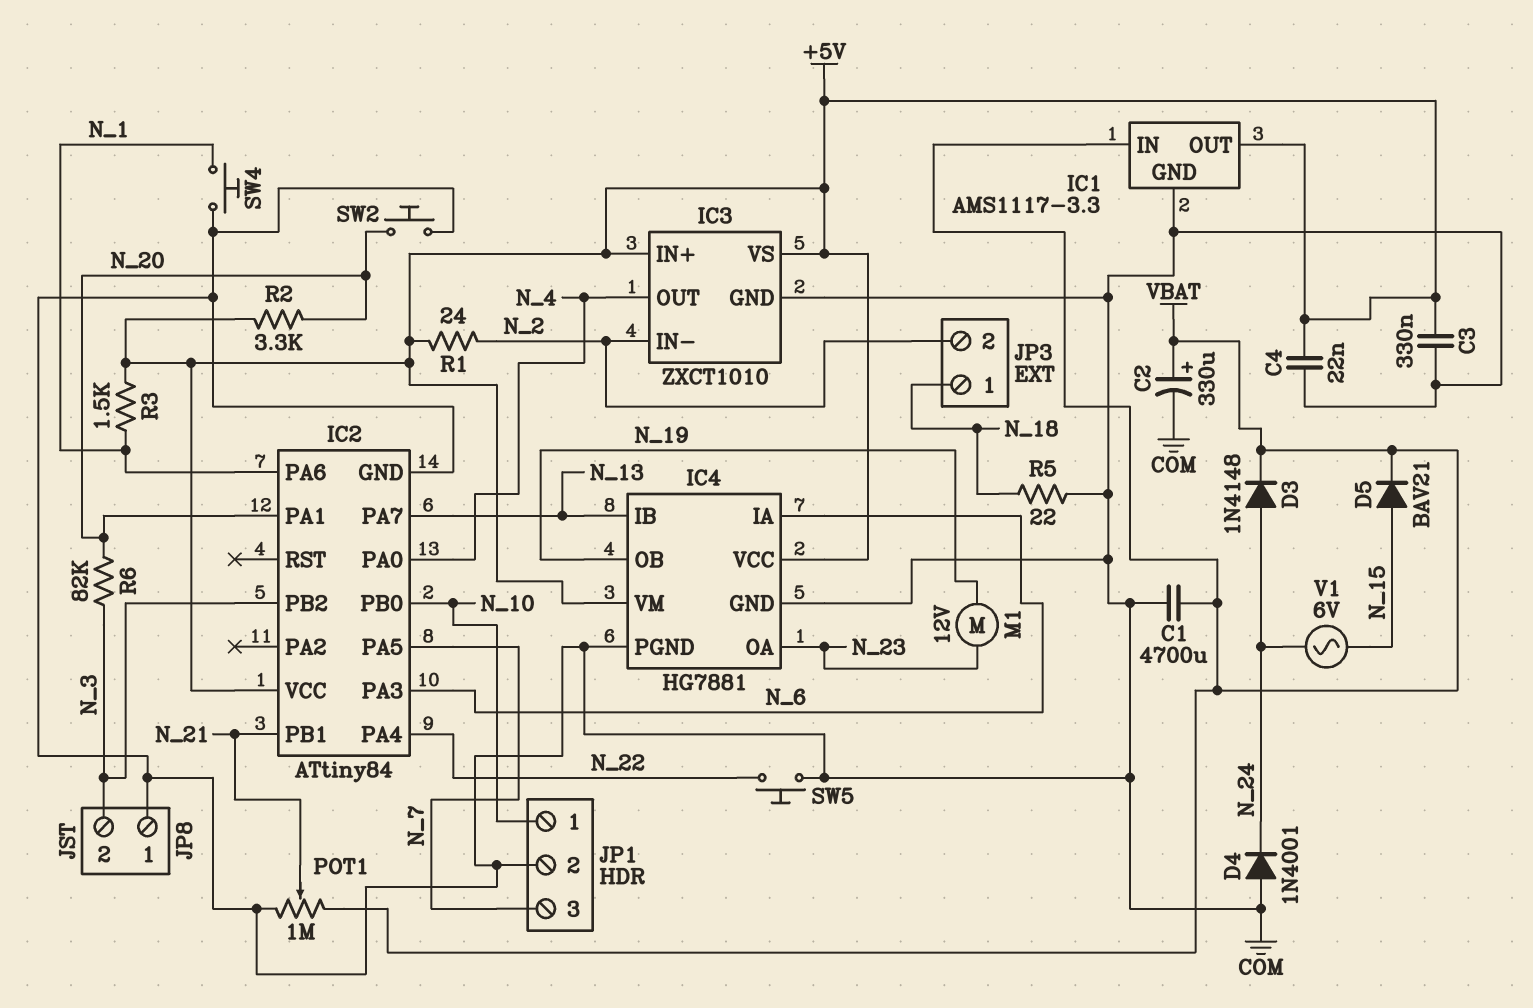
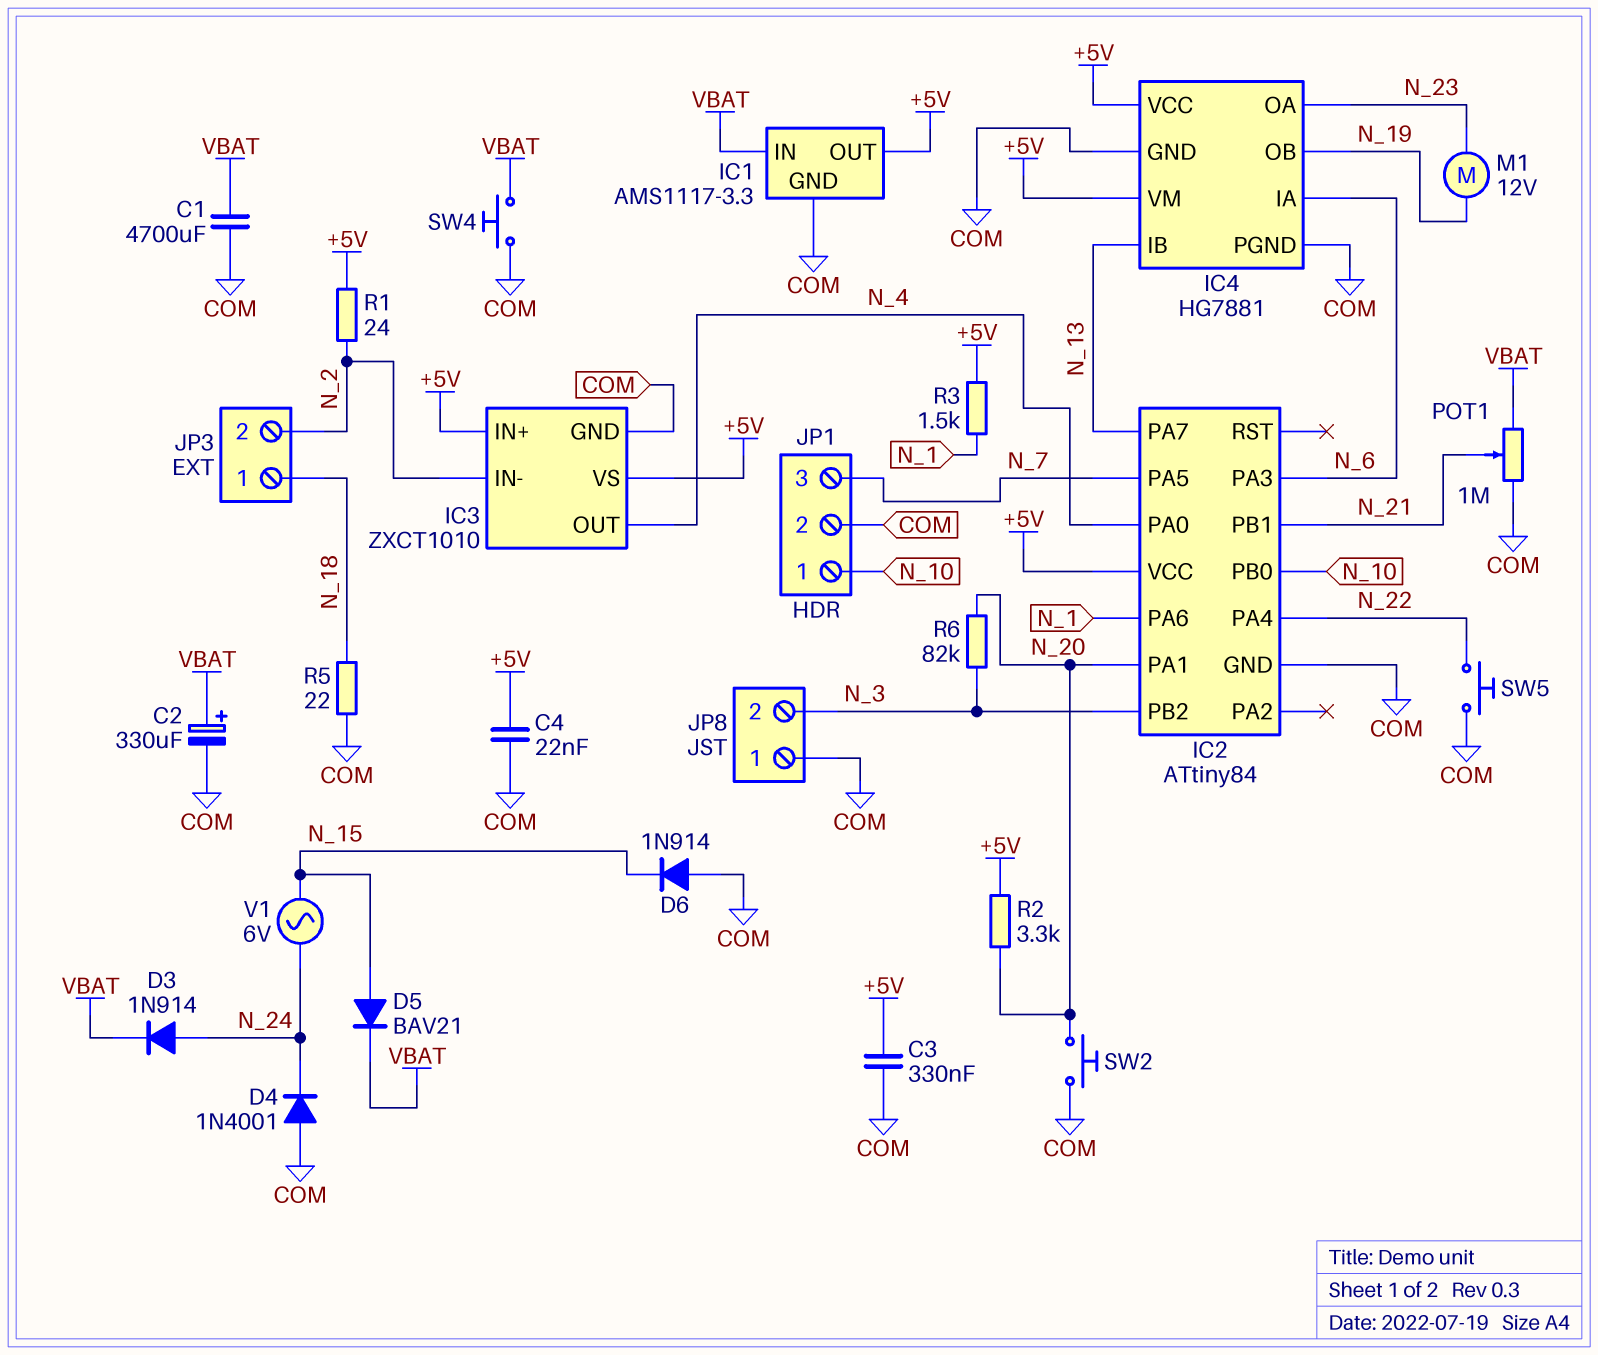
D3: diode 1N4148 (A N_24, K VBAT) -> diode 1N914 (A N_24, K VBAT)
D6: none -> diode 1N914 (A COM, K N_15)
SW4: button (COM, N_1) -> button (COM, VBAT)

